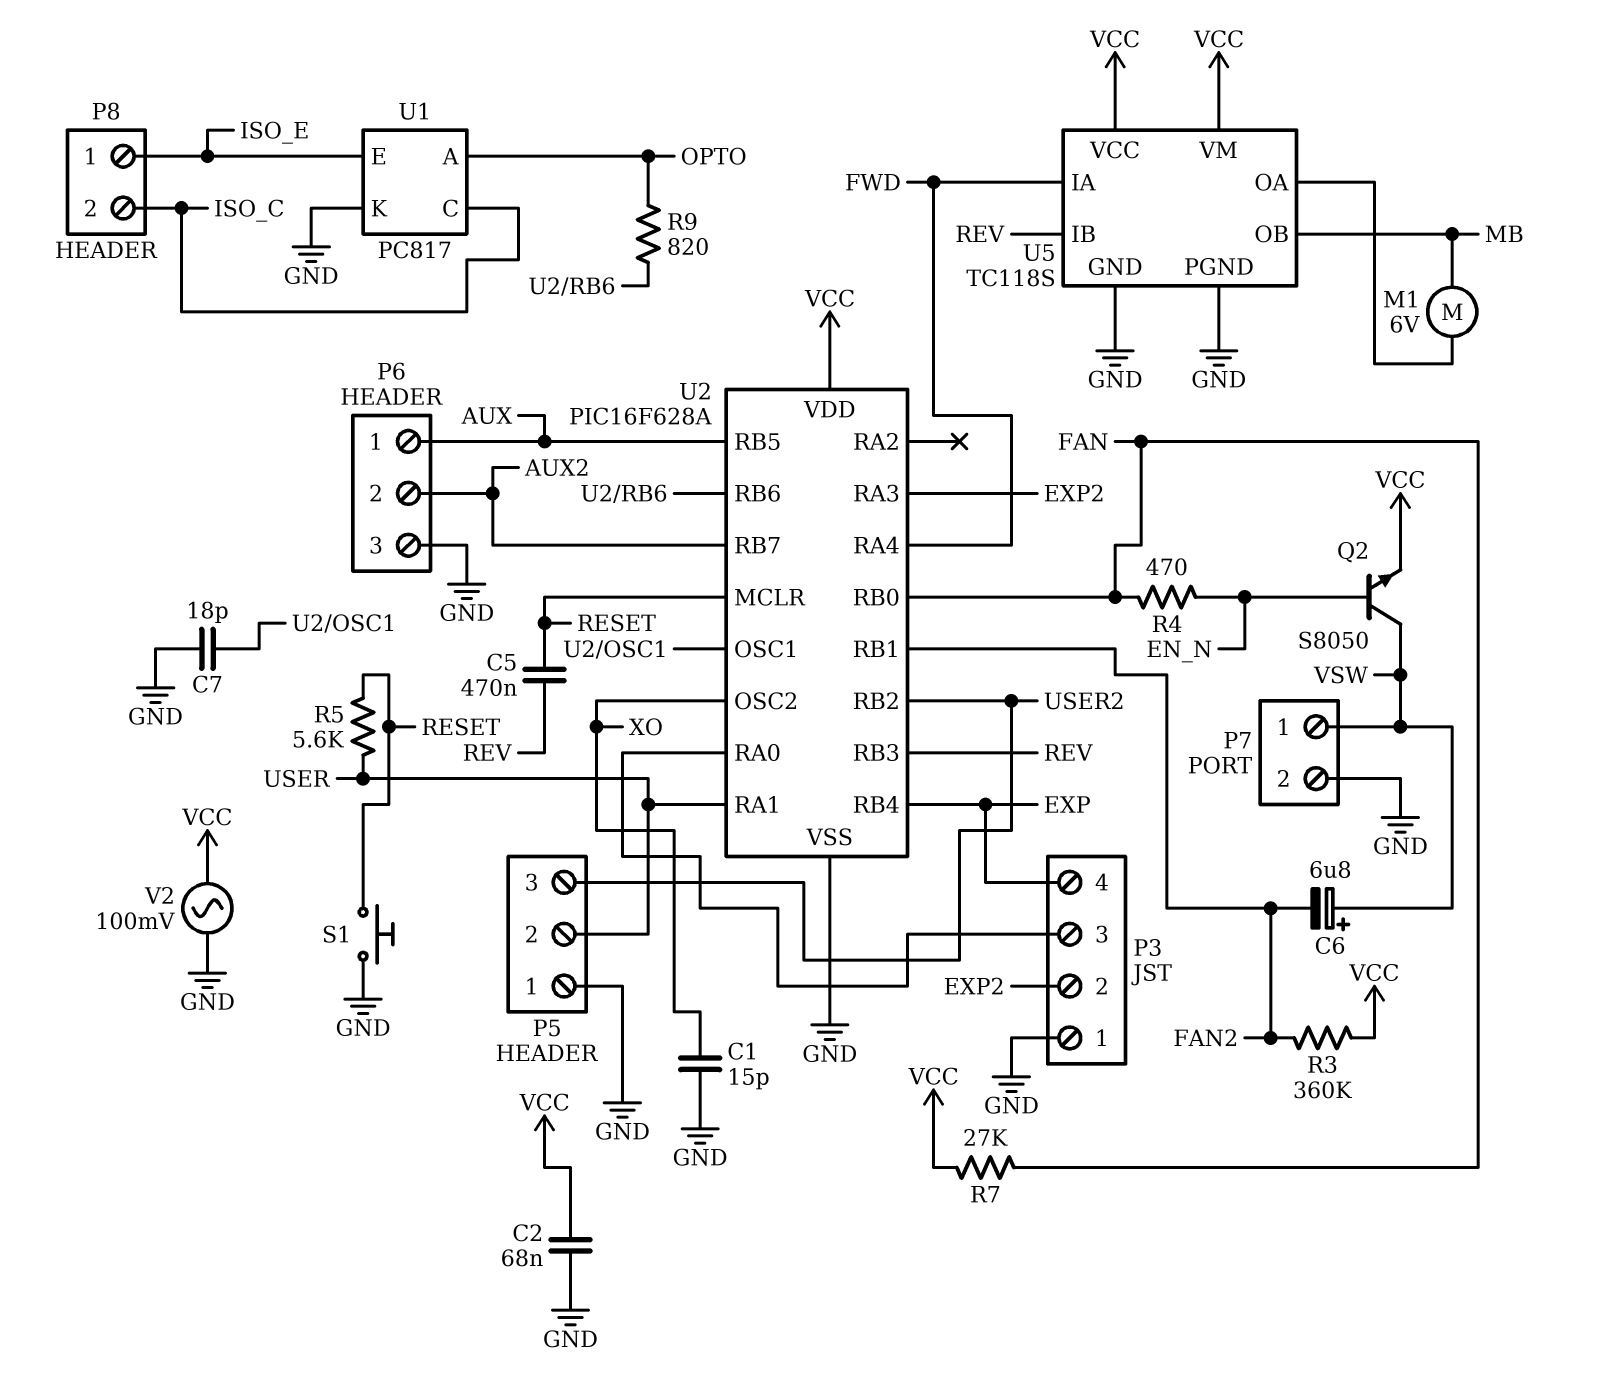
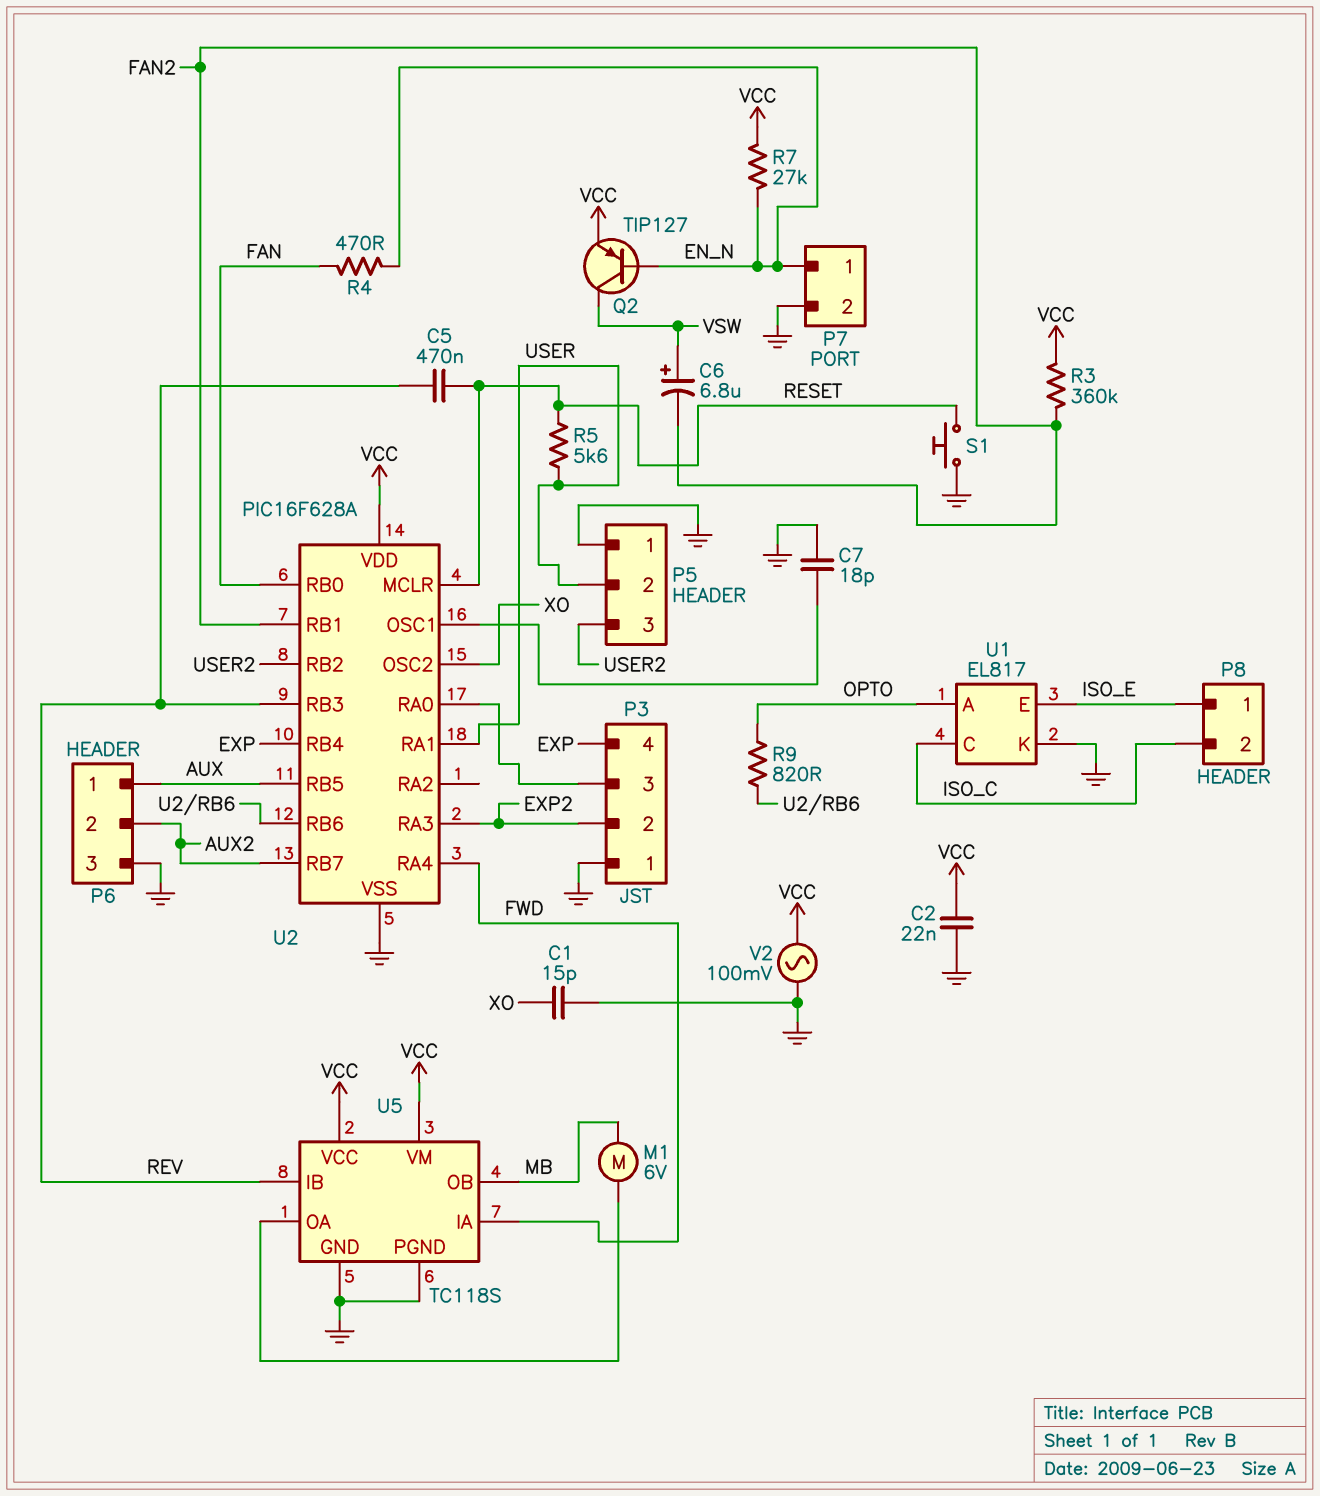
C2: 68nF (GND, VCC) -> 22nF (GND, VCC)
P7 pin 1: VSW -> EN_N
Q2: NPN S8050 (B EN_N, C VSW, E VCC) -> PNP TIP127 (B EN_N, C VSW, E VCC)
R7: 27k (FAN, VCC) -> 27k (EN_N, VCC)
U1: PC817 -> EL817

